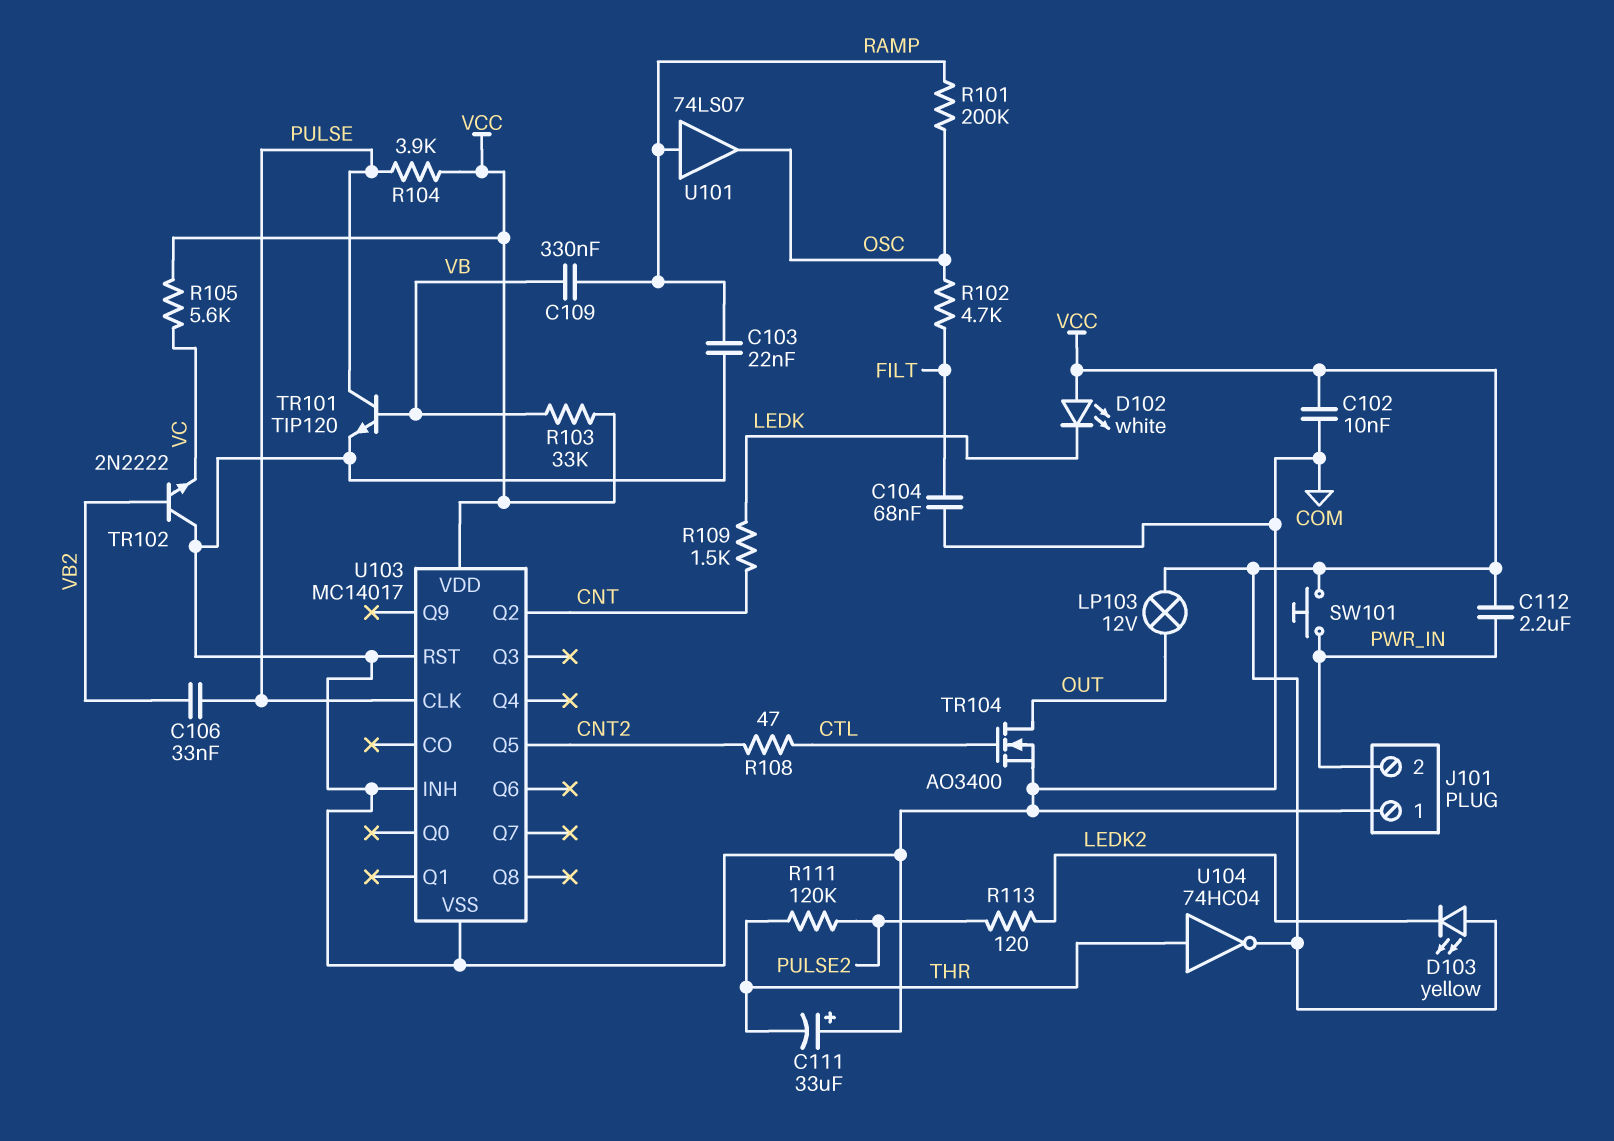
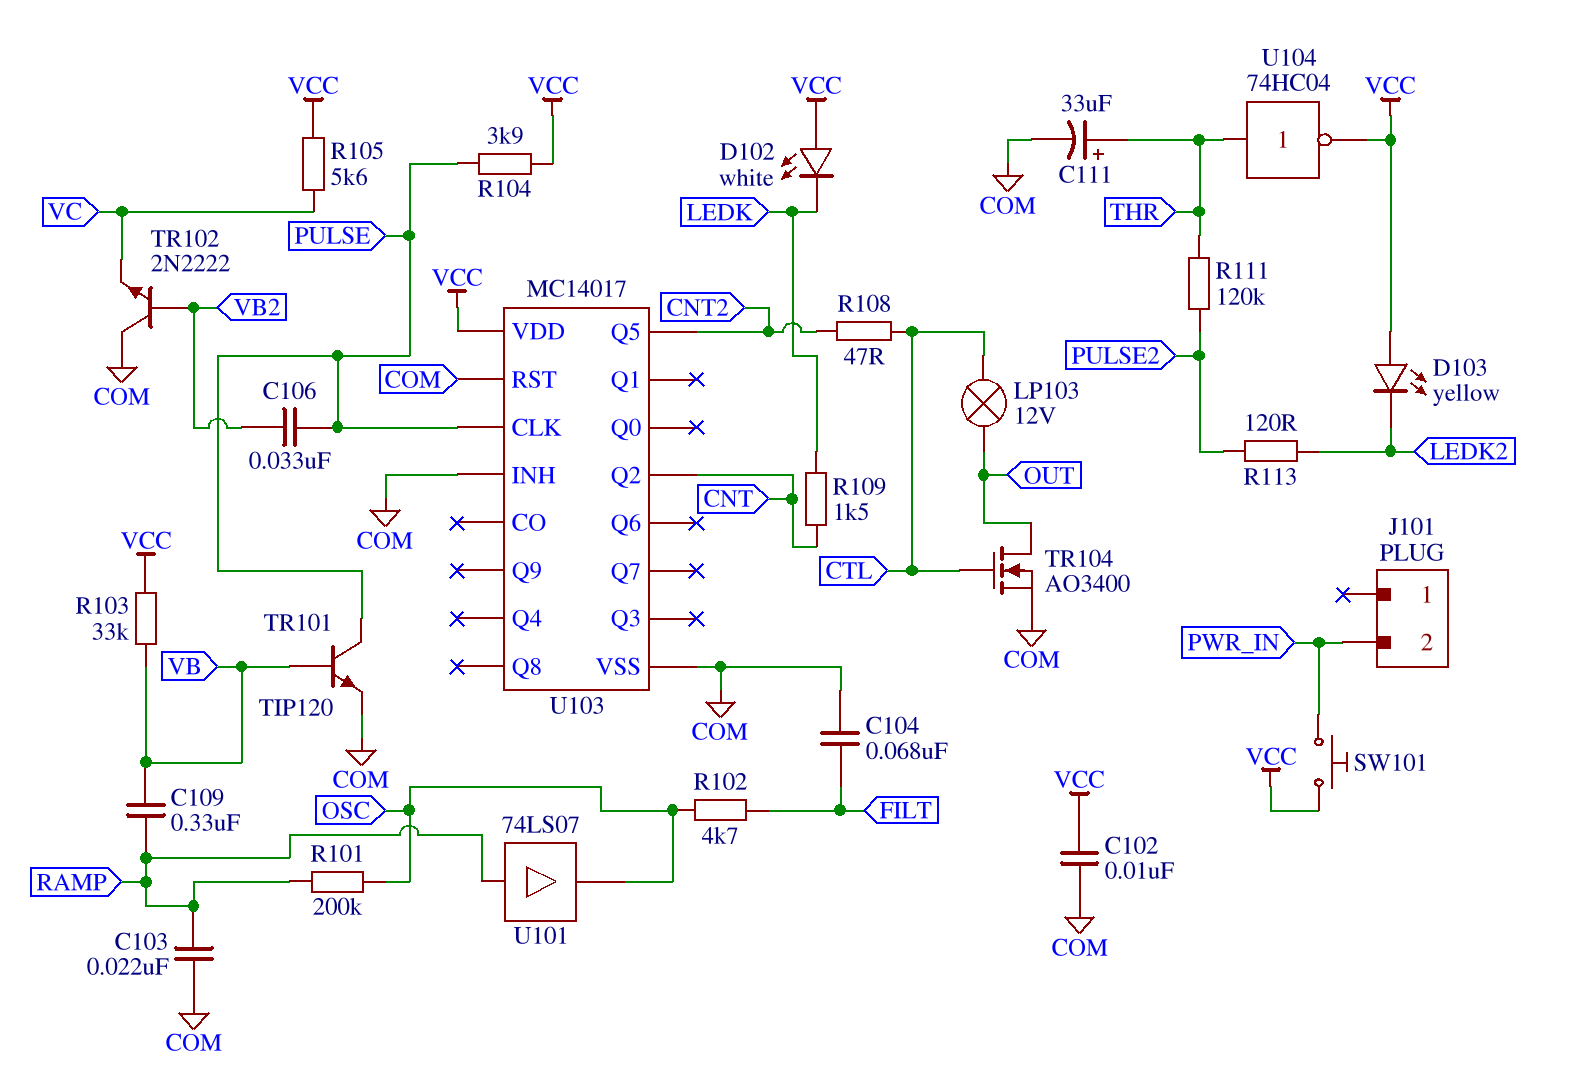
C111: 33uF (plus COM, minus THR) -> 33uF (plus THR, minus COM)
C112: 2.2uF (PWR_IN, VCC) -> none
J101 pin 1: COM -> none
LP103: lamp 12V (OUT, VCC) -> lamp 12V (CTL, OUT)

